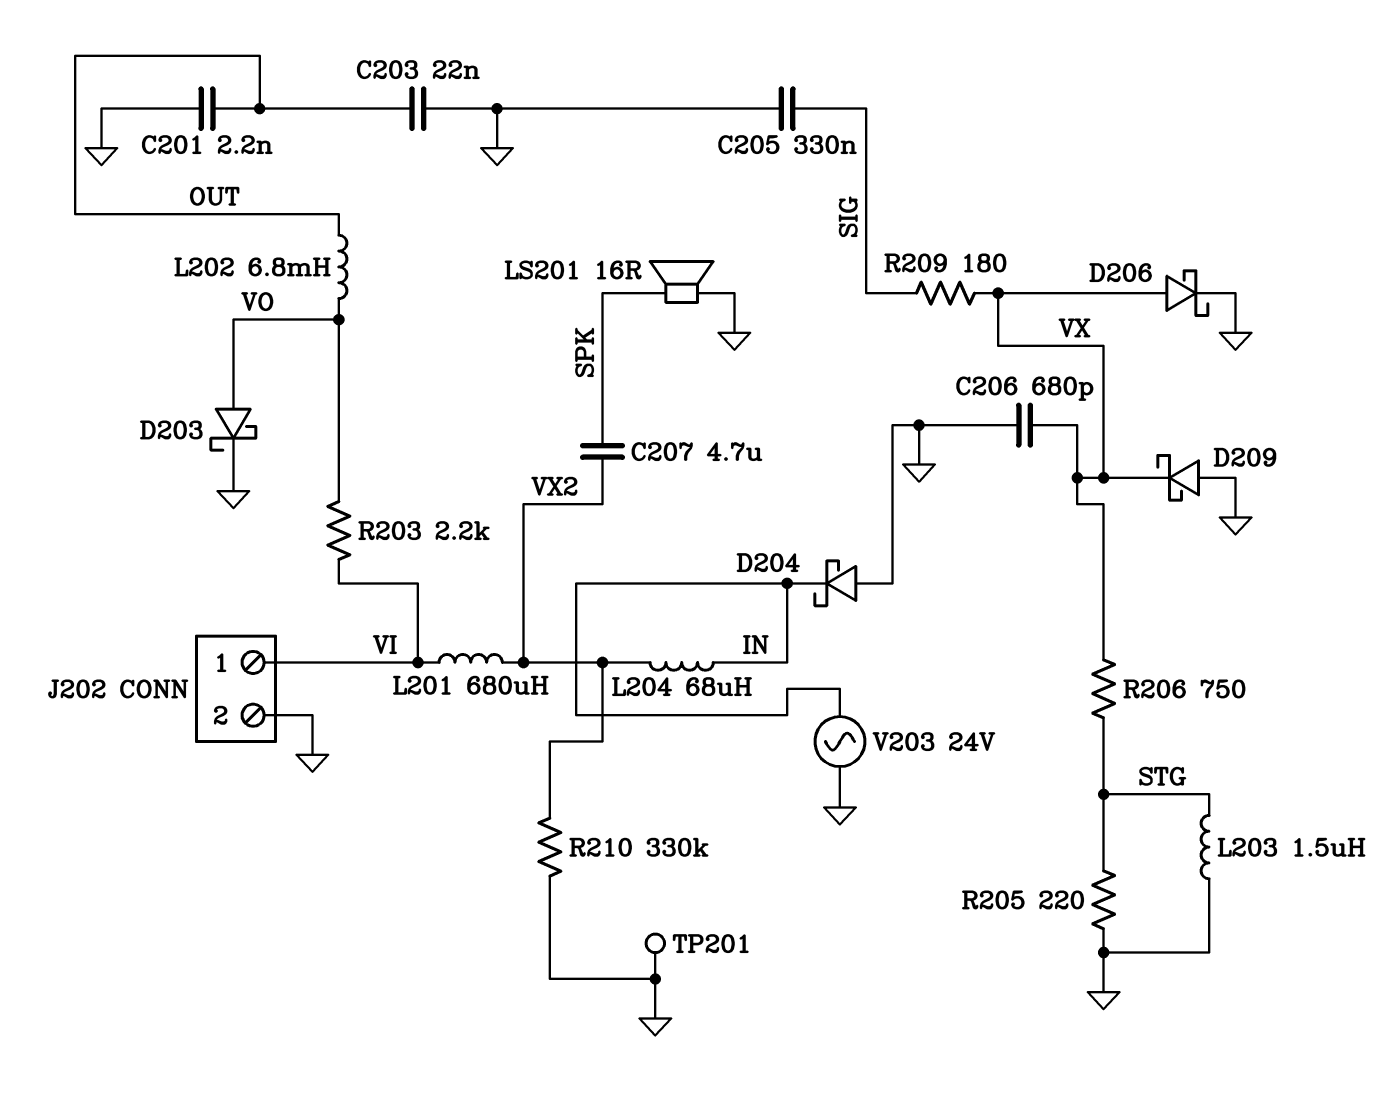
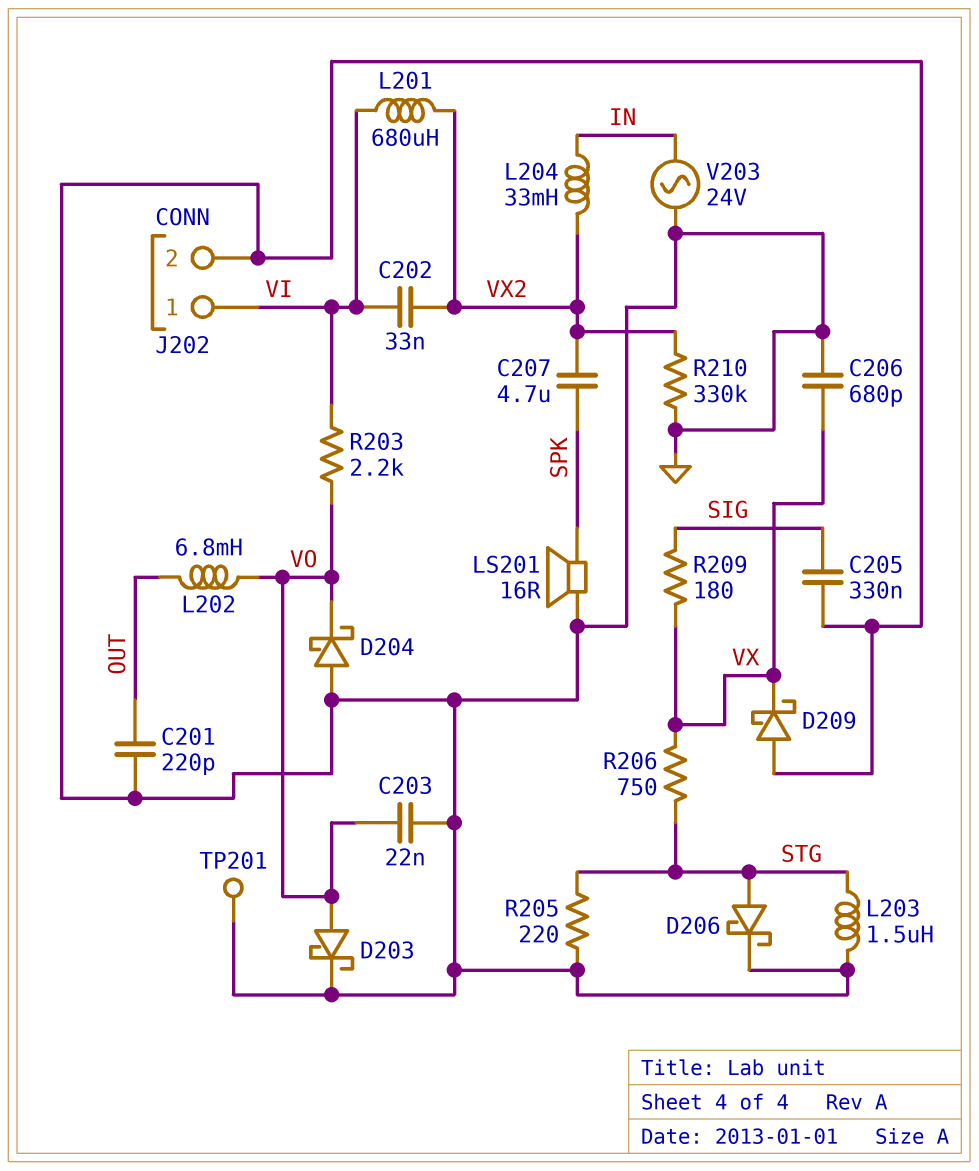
C201: 2.2nF (GND, OUT) -> 220pF (GND, OUT)
C202: none -> 33nF (VI, VX2)
C203: 22nF (GND, OUT) -> 22nF (GND, VO)
D204: schottky (A GND, K IN) -> schottky (A GND, K VO)
D206: schottky (A VX, K GND) -> schottky (A STG, K GND)
L204: 68uH (IN, VX2) -> 33mH (IN, VX2)

